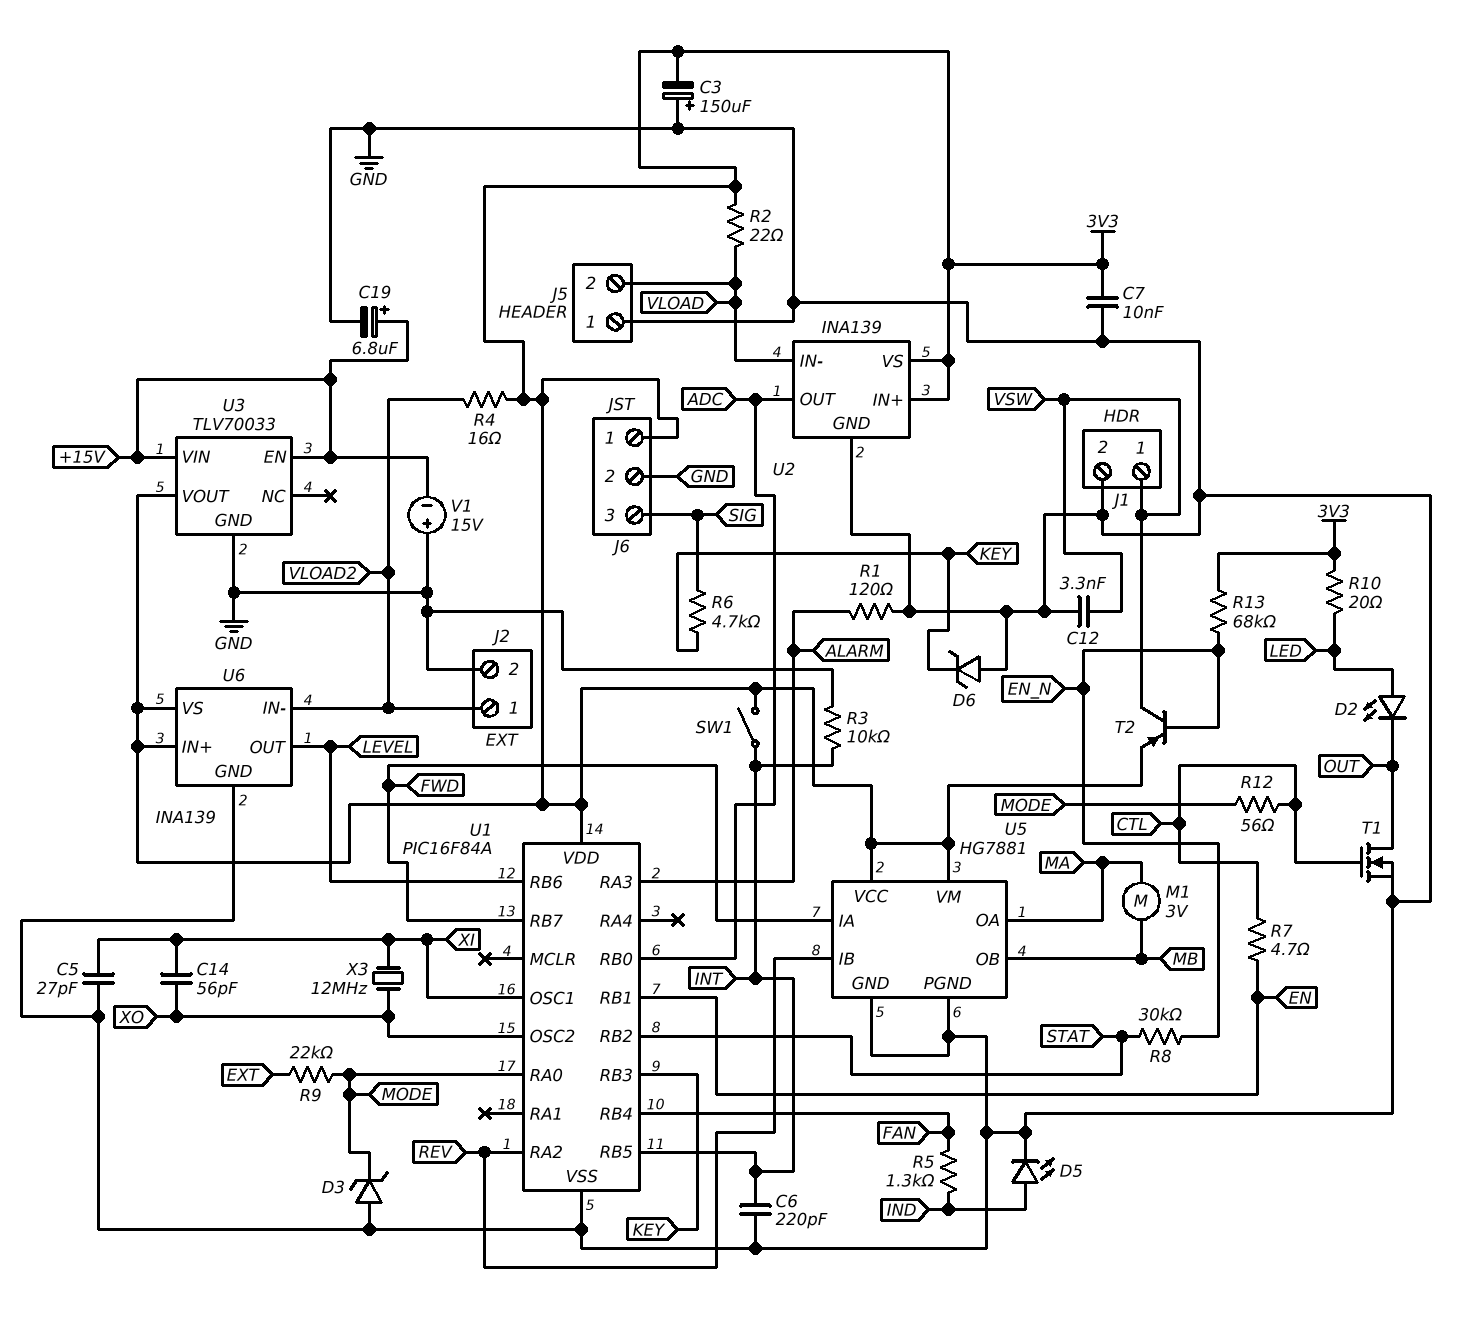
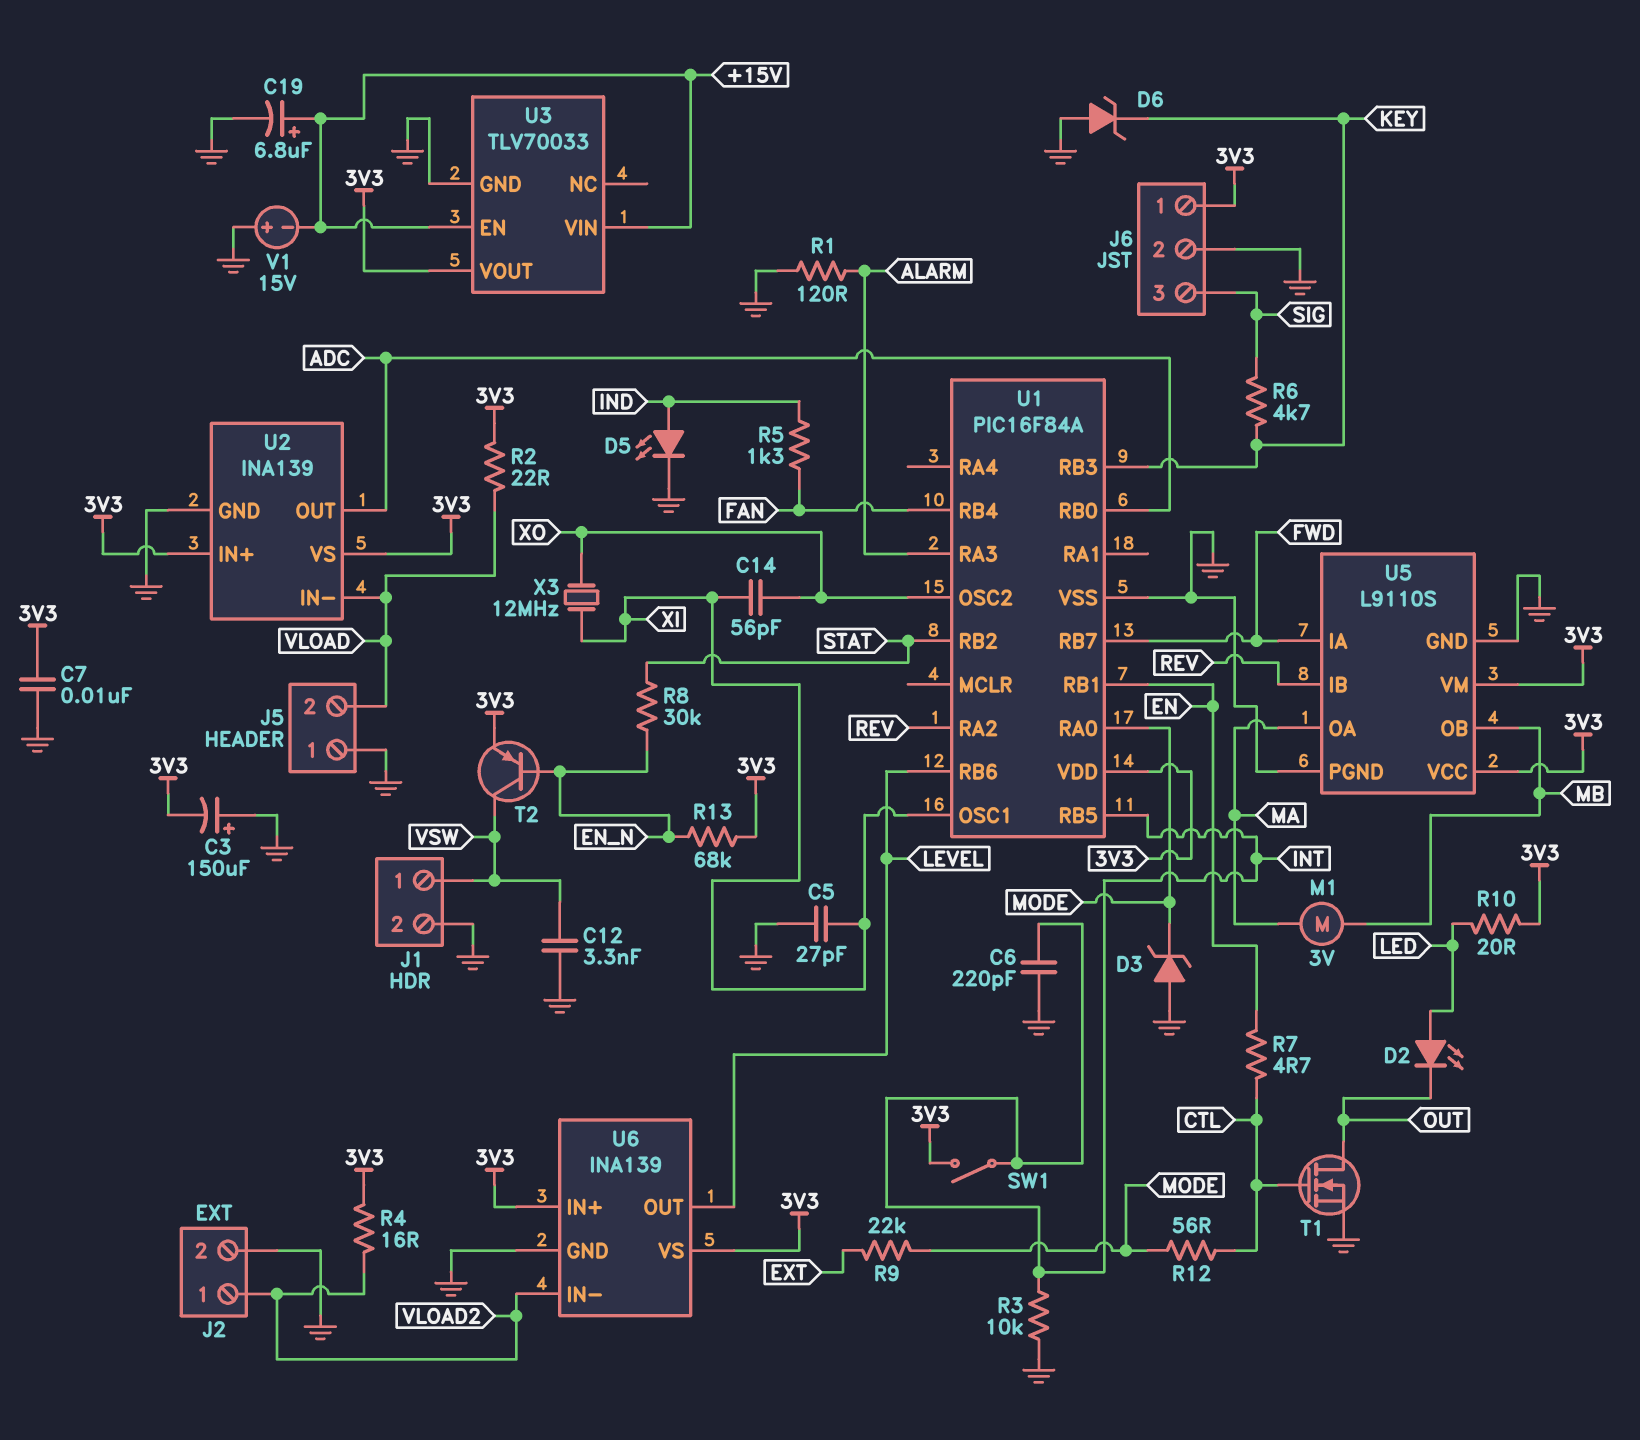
U5: HG7881 -> L9110S

